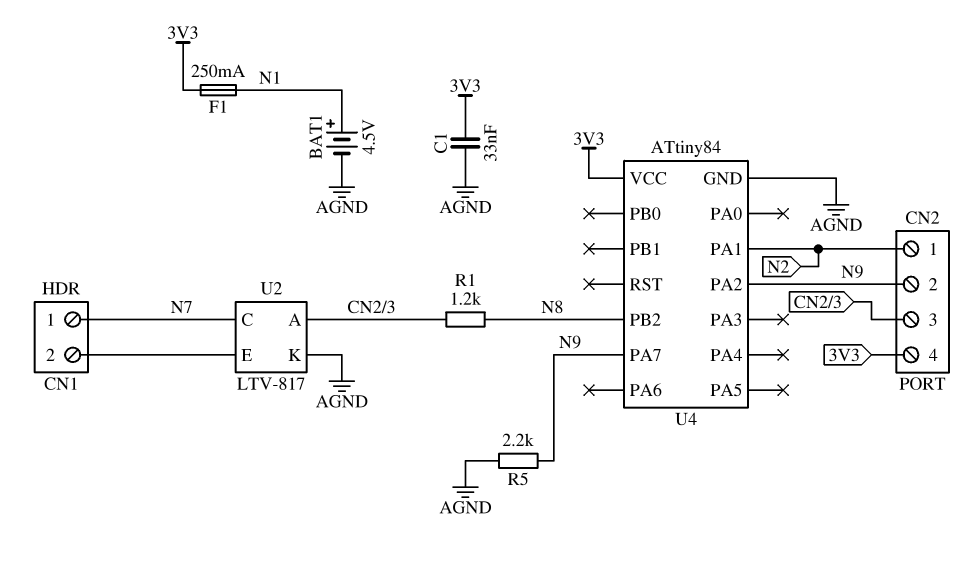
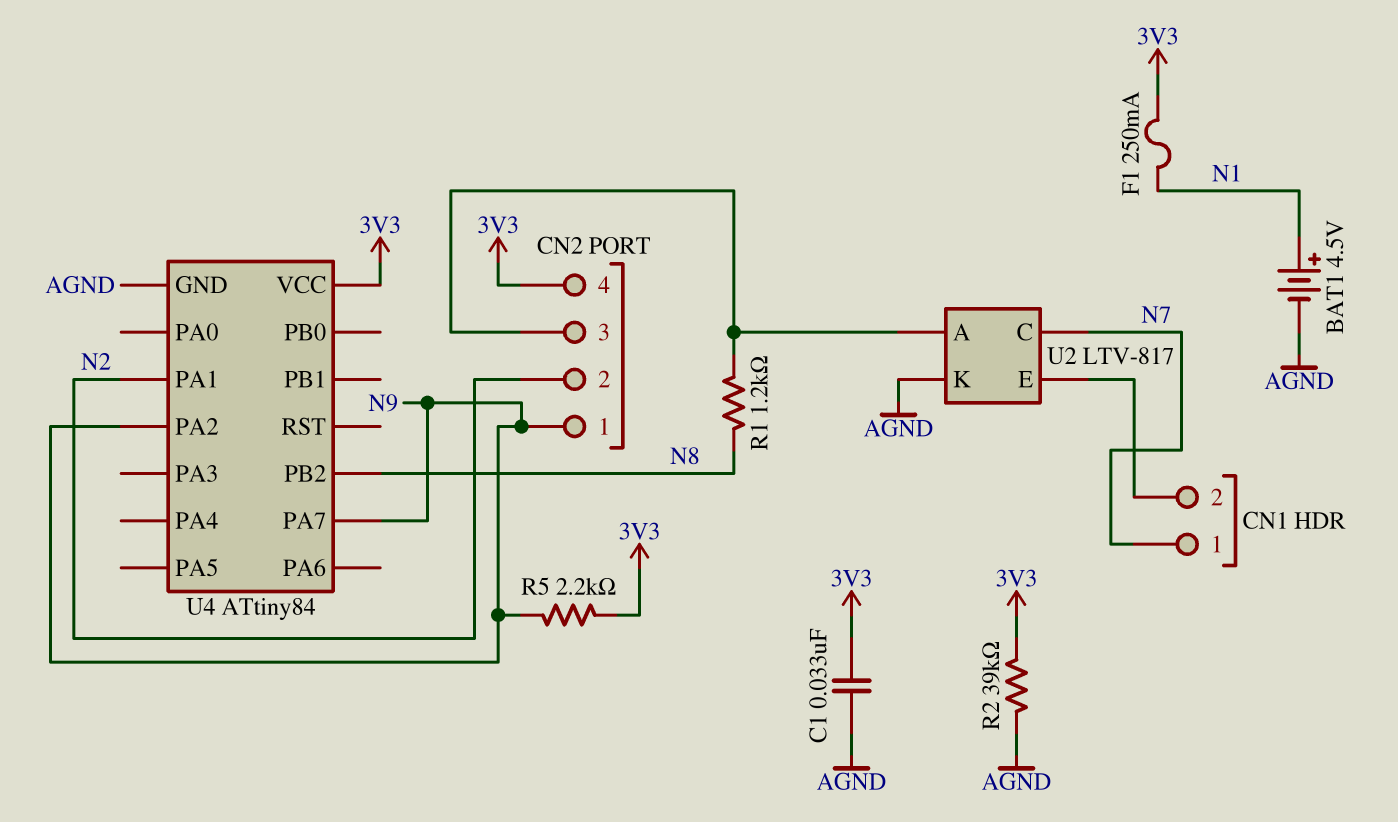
CN2 pin 1: N2 -> N9
CN2 pin 2: N9 -> N2
R2: none -> 39k (3V3, AGND)
R5: 2.2k (AGND, N9) -> 2.2k (3V3, N9)

